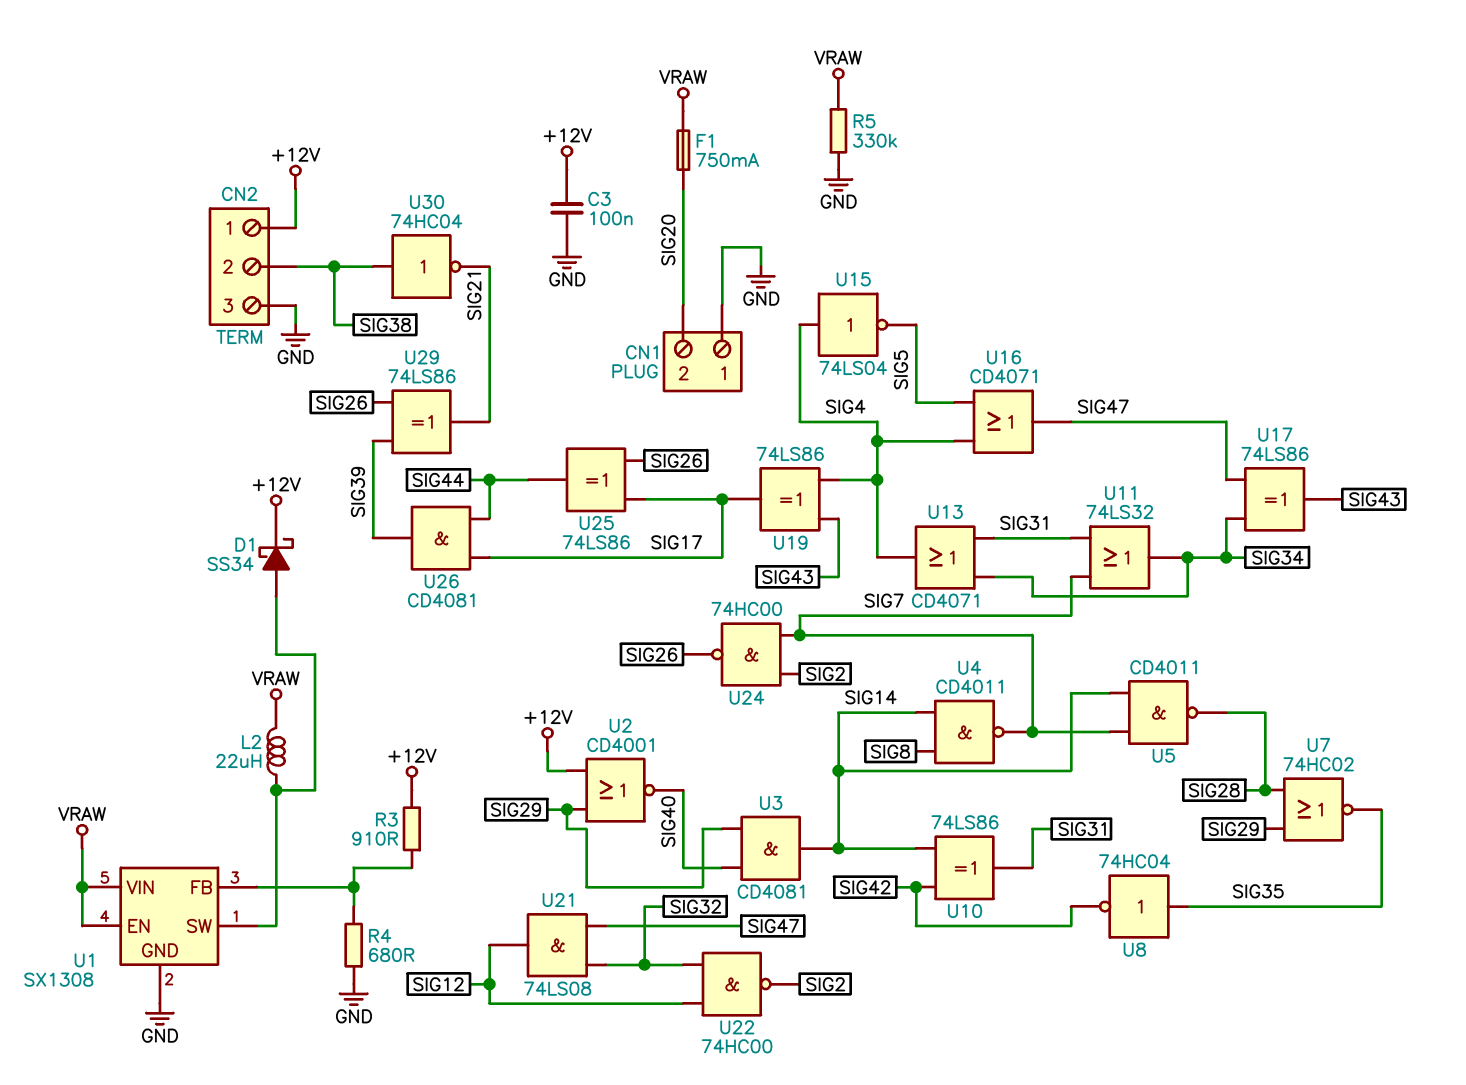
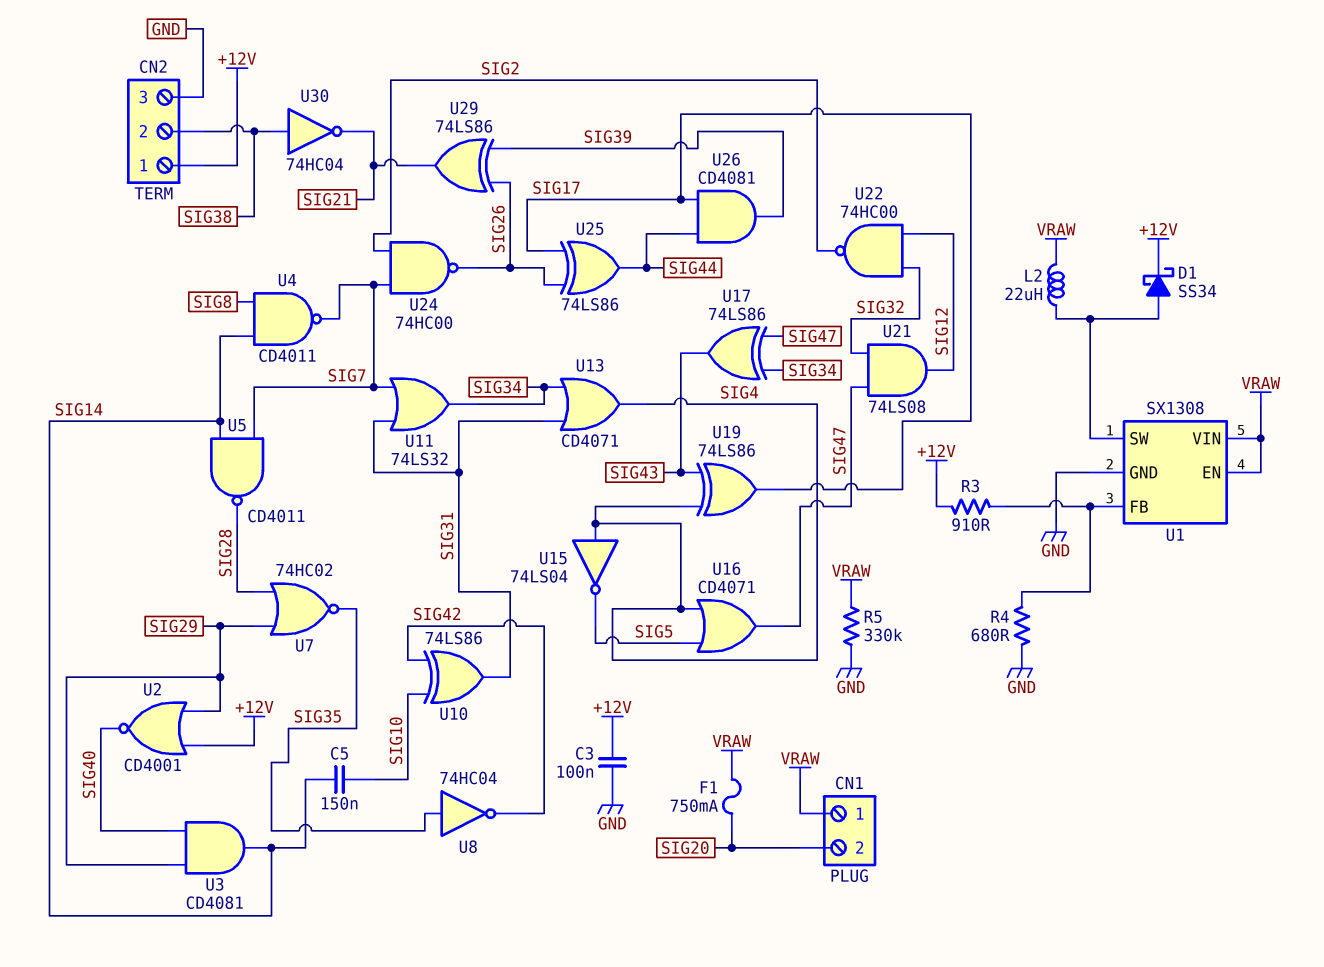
C5: none -> 150nF (SIG10, SIG14)
CN1 pin 1: GND -> VRAW
U10: XOR 74LS86 (in SIG14, in SIG42, out SIG31) -> XOR 74LS86 (in SIG10, in SIG42, out SIG31)

